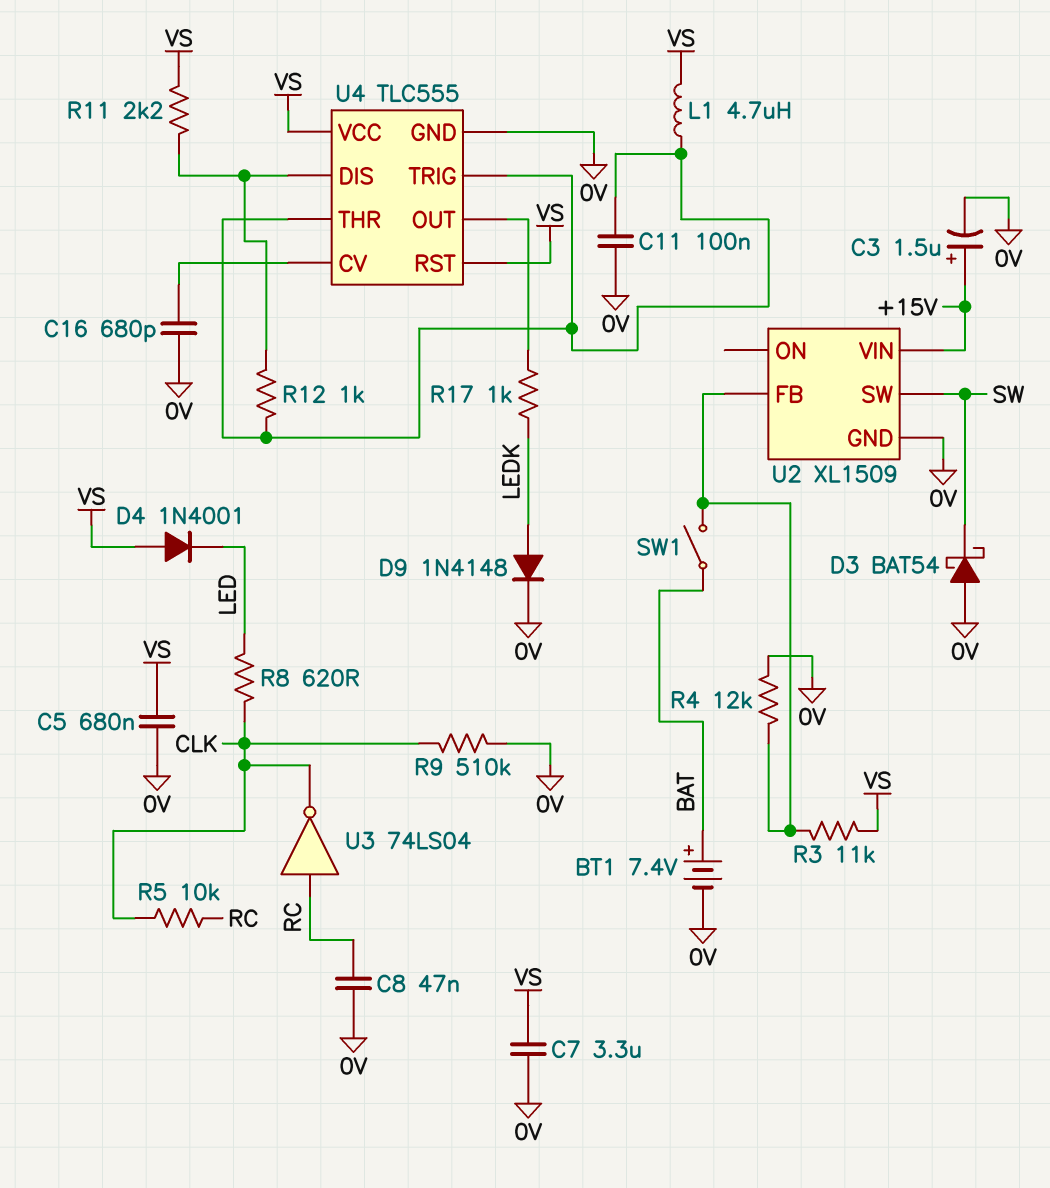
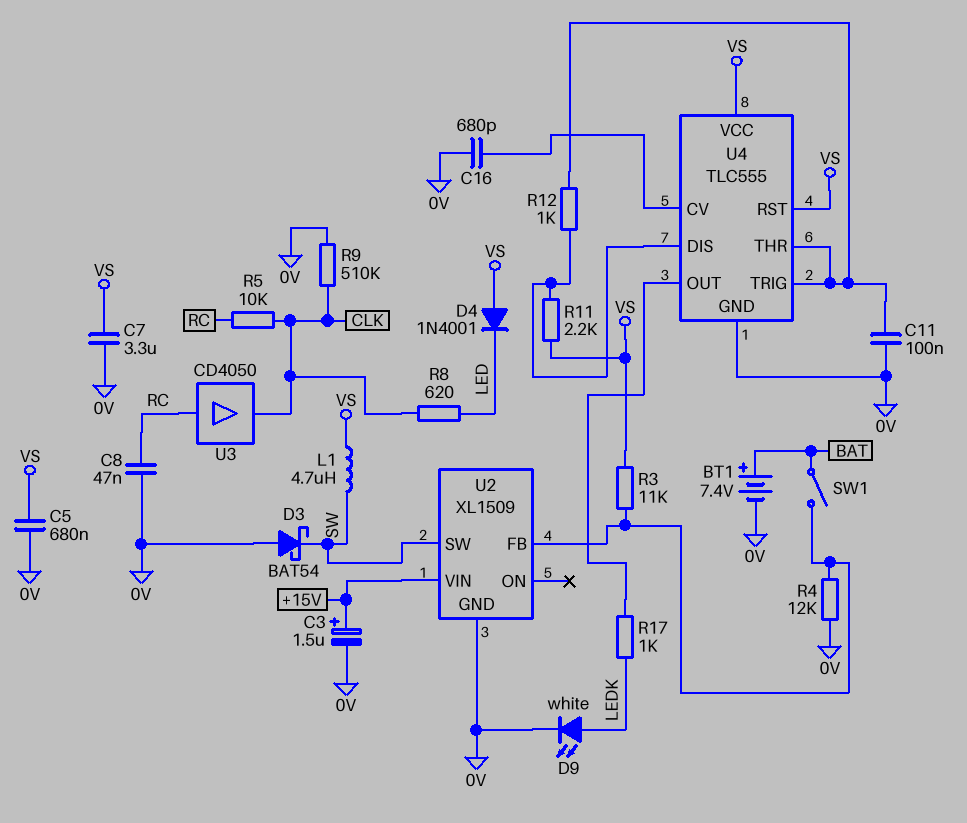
D9: diode 1N4148 (A LEDK, K 0V) -> LED white (A LEDK, K 0V)
L1: 4.7uH (U4/THR, VS) -> 4.7uH (SW, VS)
U3: NOT 74LS04 (in RC, out CLK) -> buffer CD4050 (in RC, out CLK)

